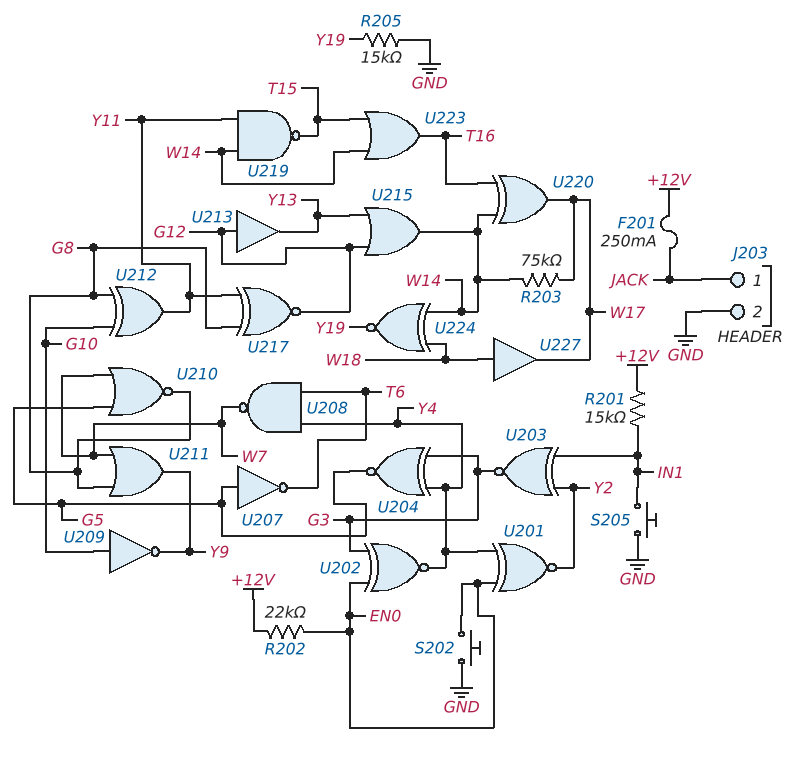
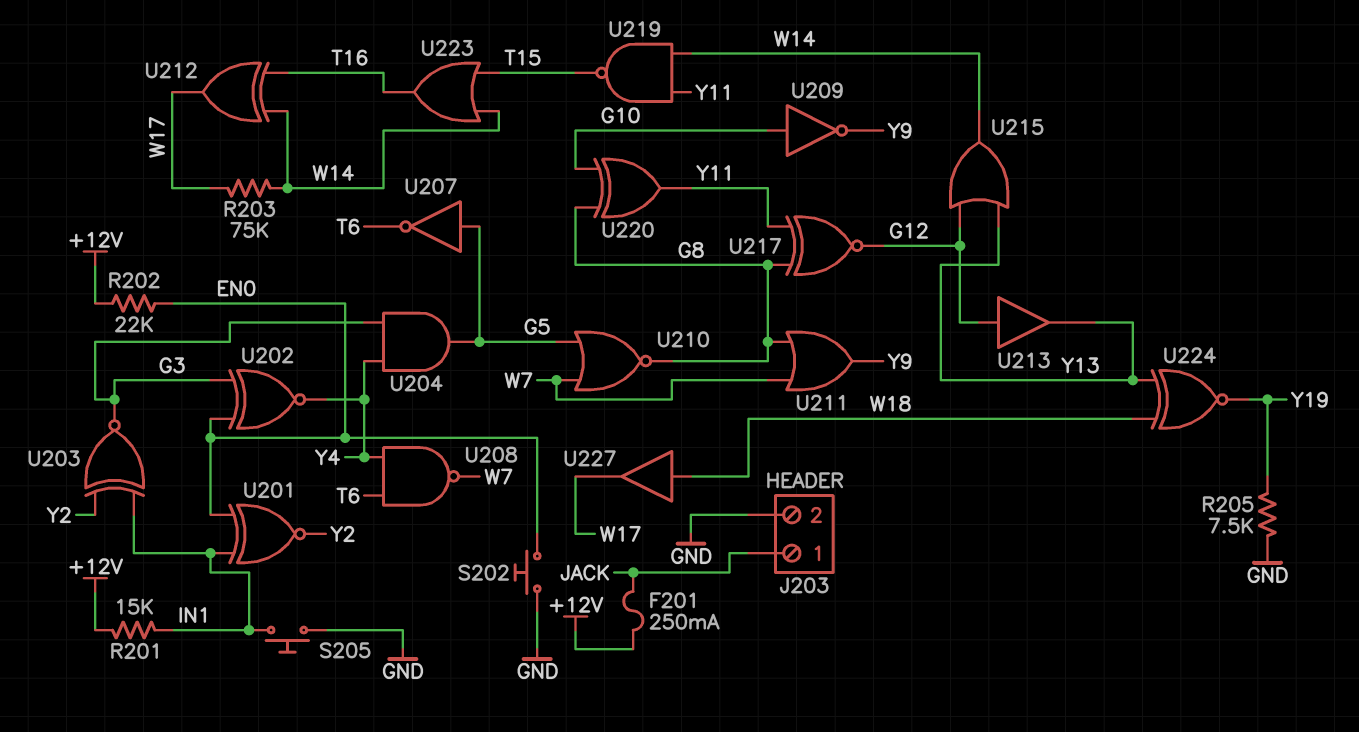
R205: 15k (GND, Y19) -> 7.5k (GND, Y19)
U201: XNOR (in EN0, in Y4, out Y2) -> XNOR (in EN0, in IN1, out Y2)
U204: XNOR (in G3, in Y4, out G5) -> AND (in G3, in Y4, out G5)
U212: XOR (in G8, in G10, out Y11) -> XOR (in T16, in W14, out W17)
U220: XOR (in T16, in W14, out W17) -> XOR (in G8, in G10, out Y11)
U224: XNOR (in W14, in W18, out Y19) -> XNOR (in W18, in Y13, out Y19)

